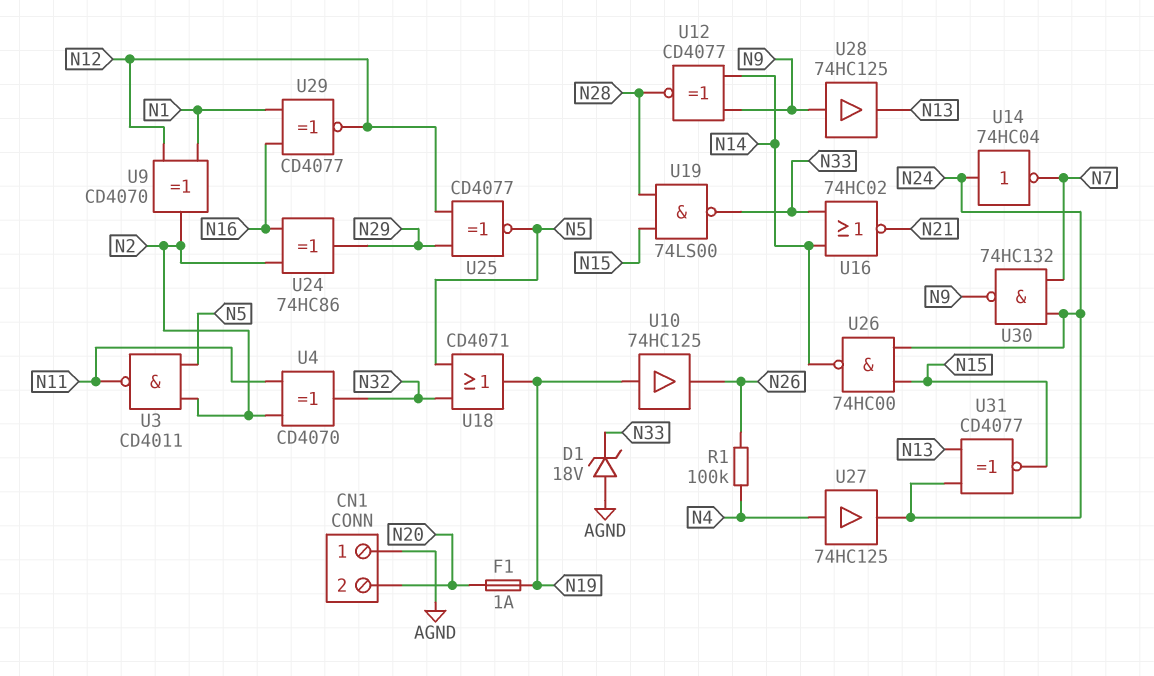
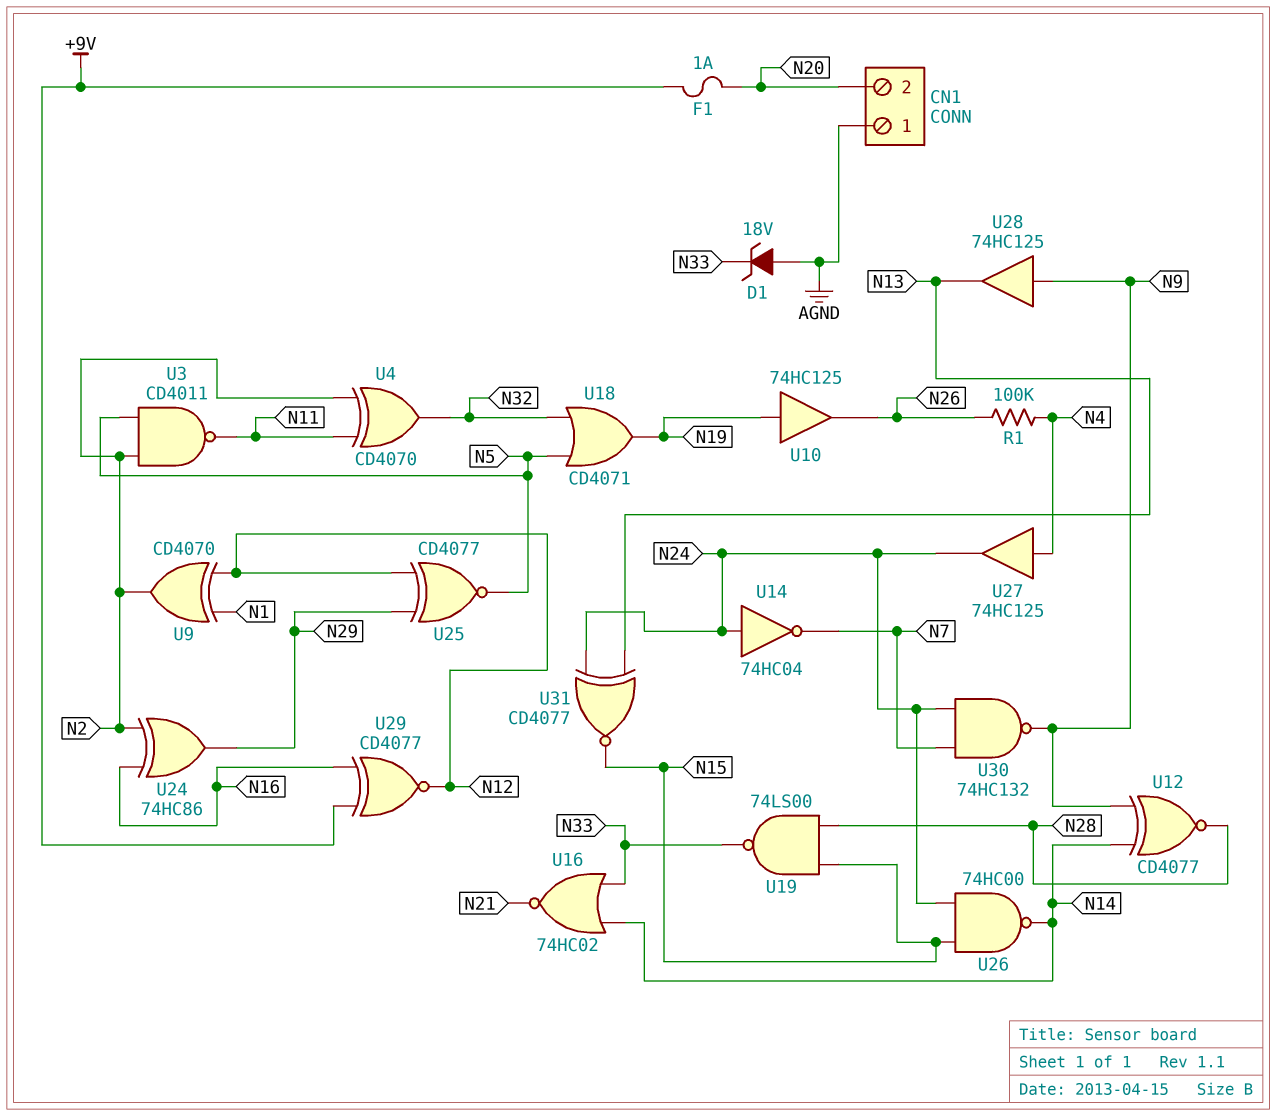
F1: 1A (N19, N20) -> 1A (+9V, N20)
U29: XNOR CD4077 (in N1, in N16, out N12) -> XNOR CD4077 (in +9V, in N16, out N12)

